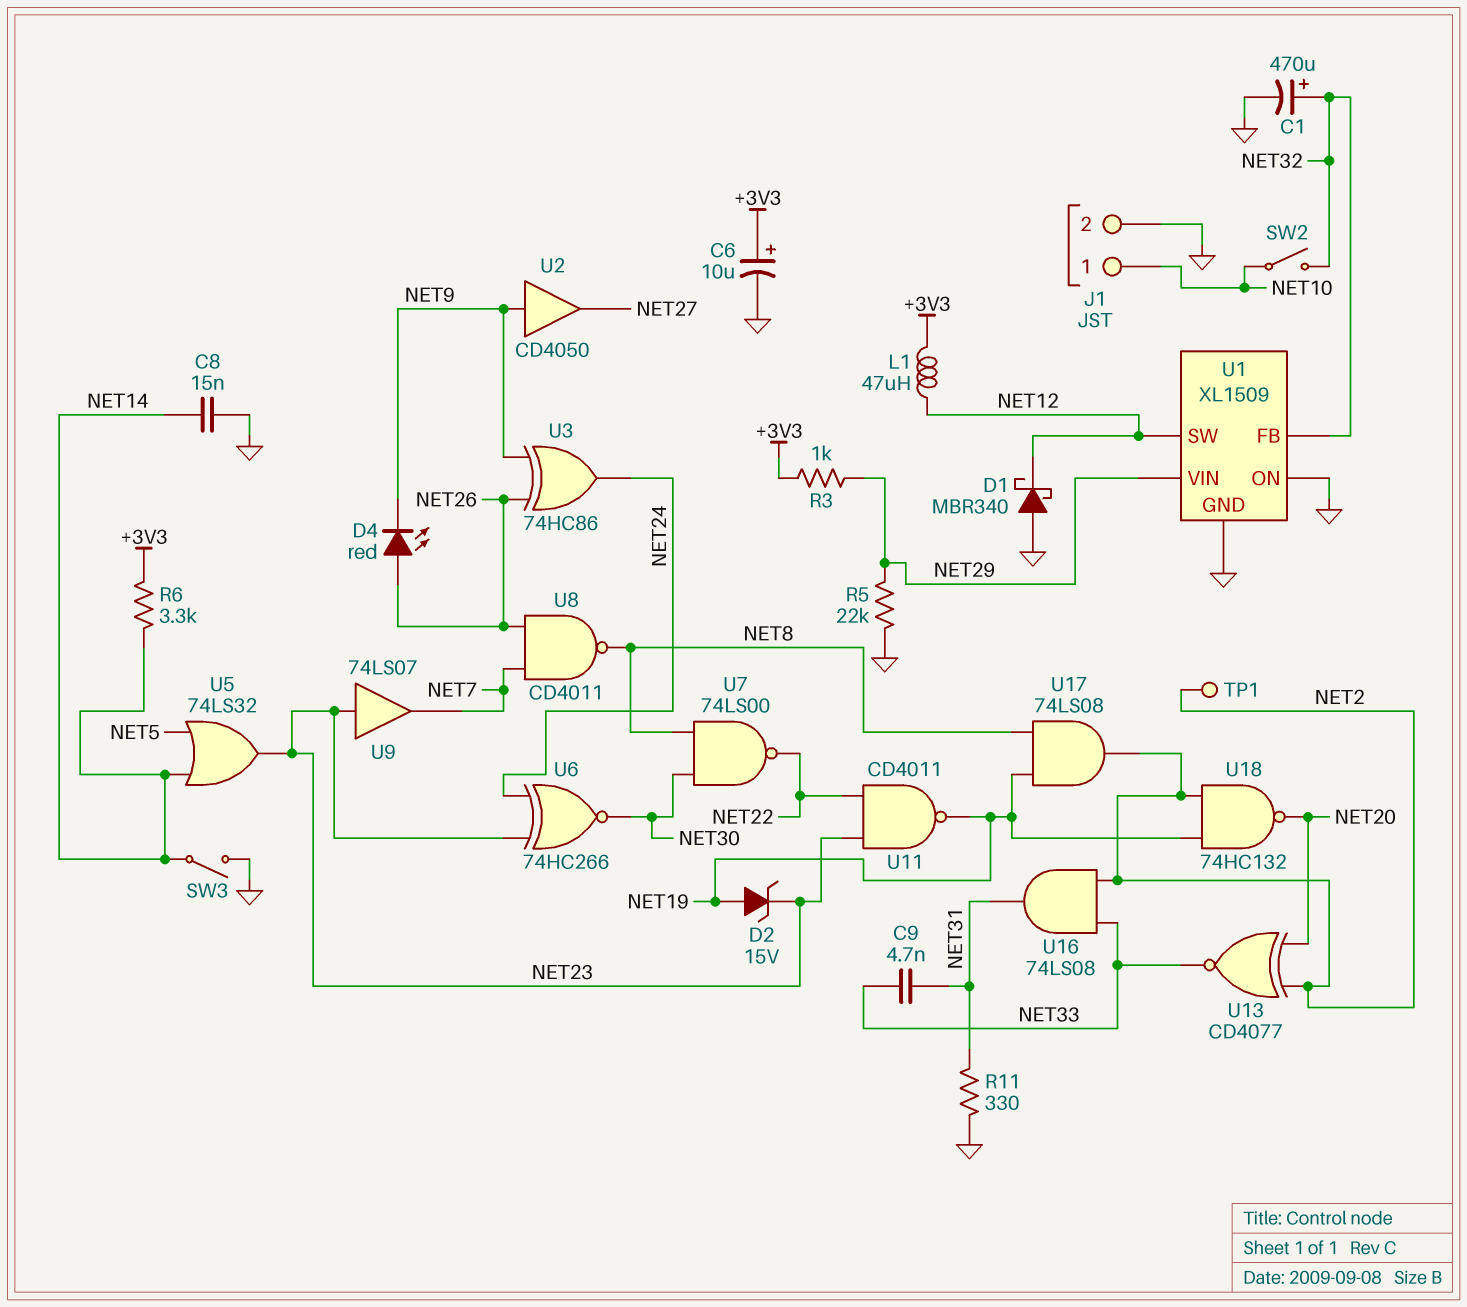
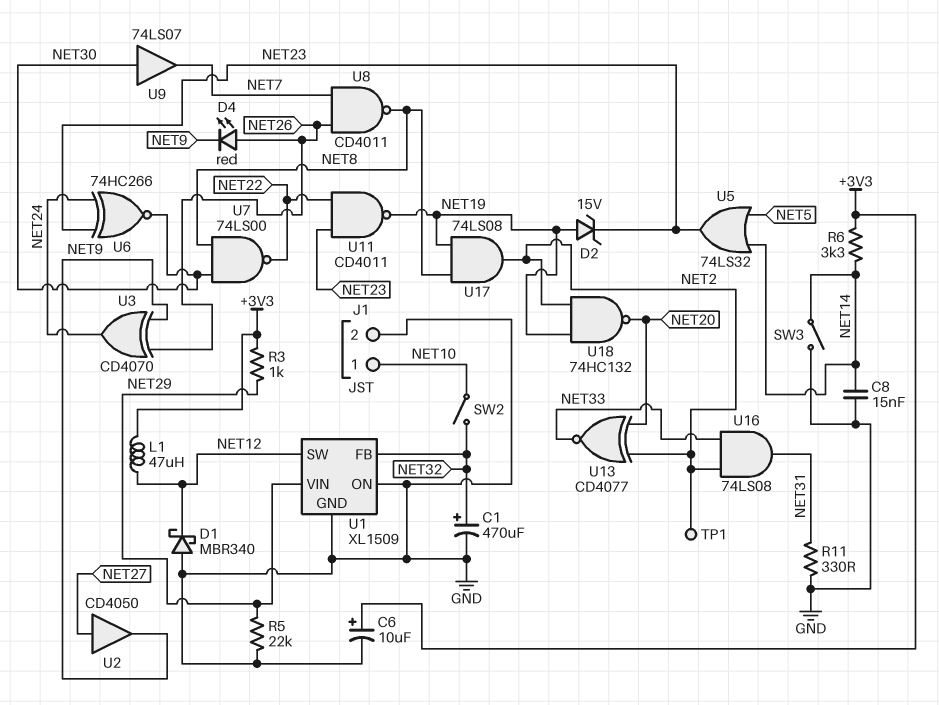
C9: 4.7nF (NET31, NET33) -> none
U2: buffer CD4050 (in NET9, out NET27) -> buffer CD4050 (in NET27, out NET9)
U3: XOR 74HC86 (in NET9, in NET26, out NET24) -> XOR CD4070 (in NET9, in NET26, out NET24)
U9: buffer 74LS07 (in NET23, out NET7) -> buffer 74LS07 (in NET30, out NET7)

